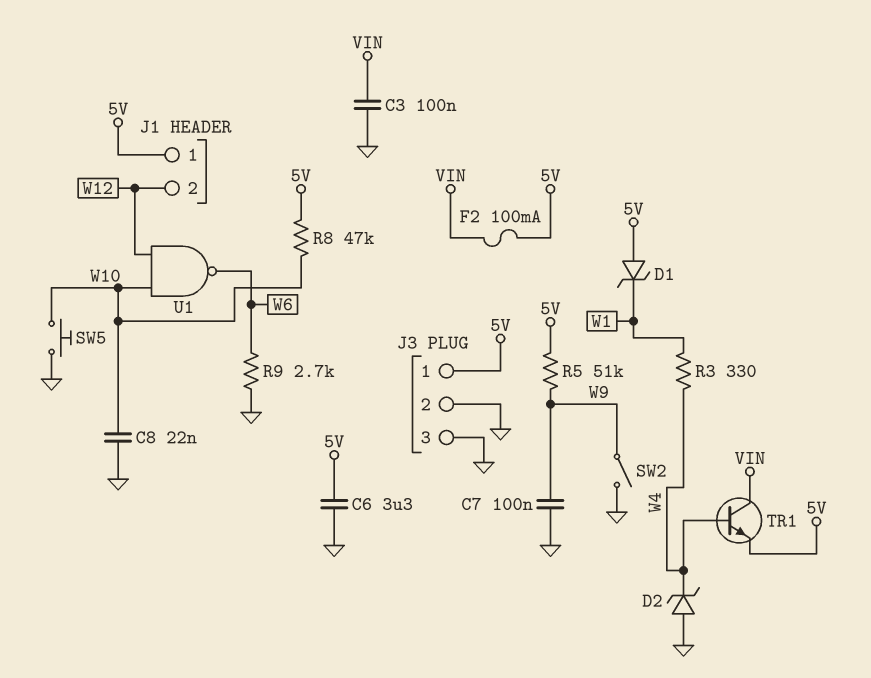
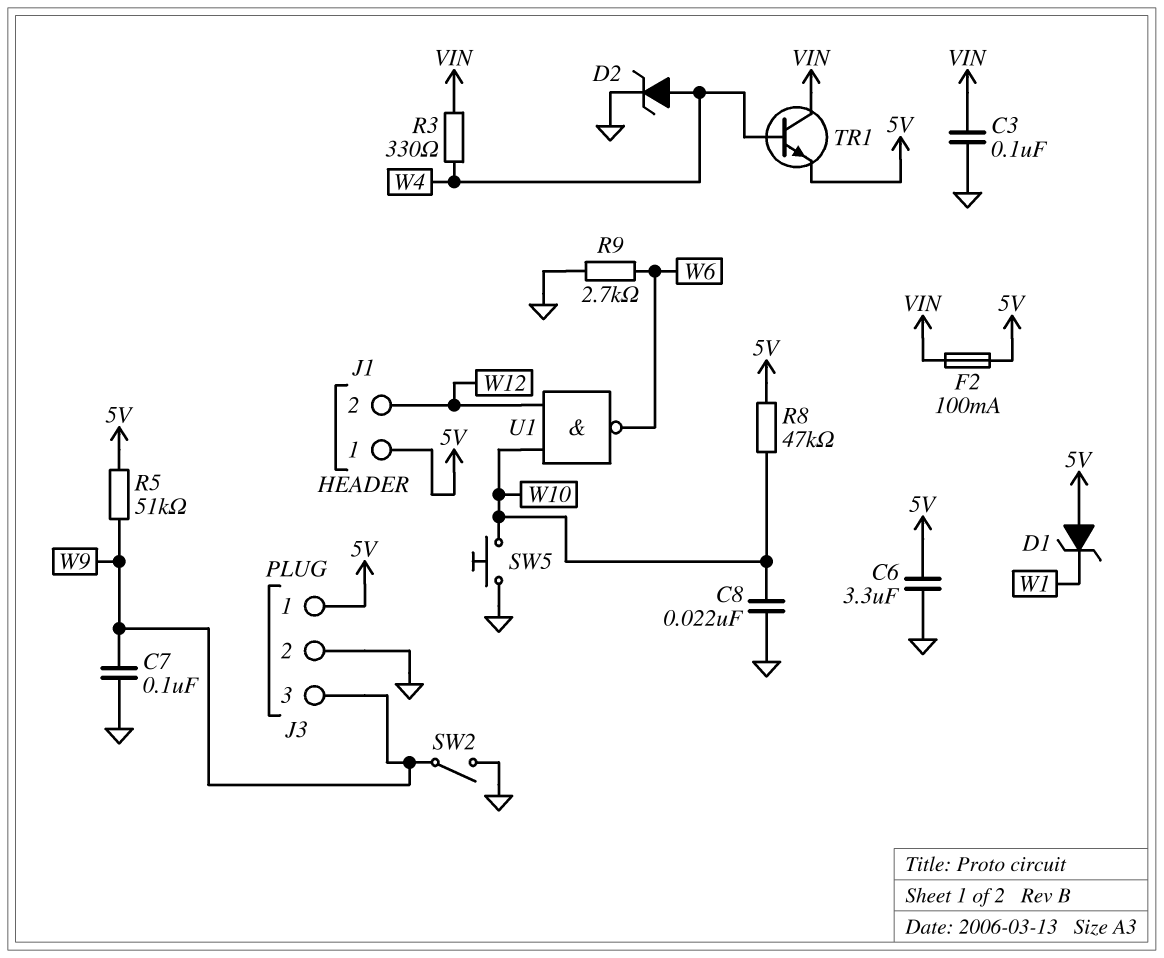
D2: zener (A GND, K W4) -> zener (A W4, K GND)
J3 pin 3: GND -> W9
R3: 330 (W1, W4) -> 330 (VIN, W4)

